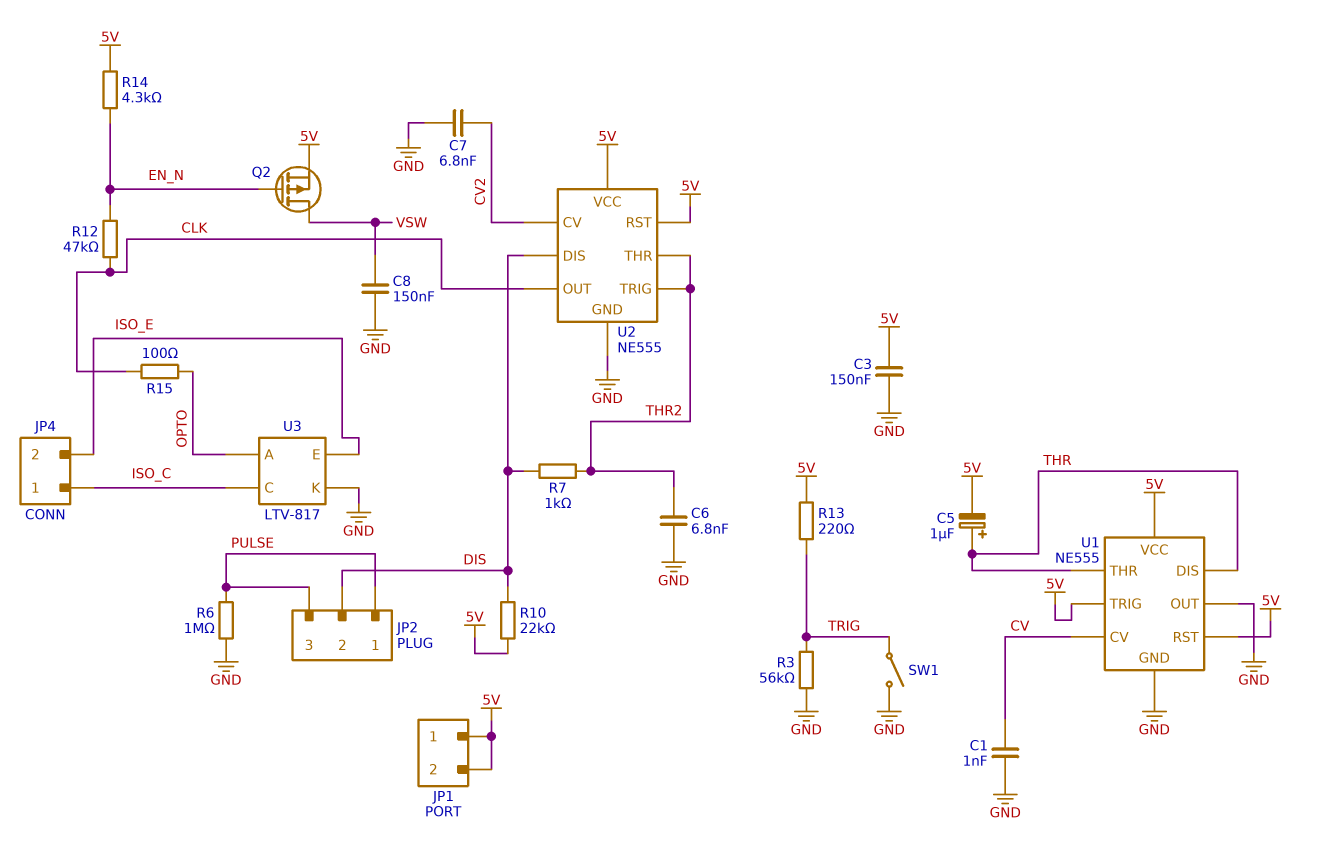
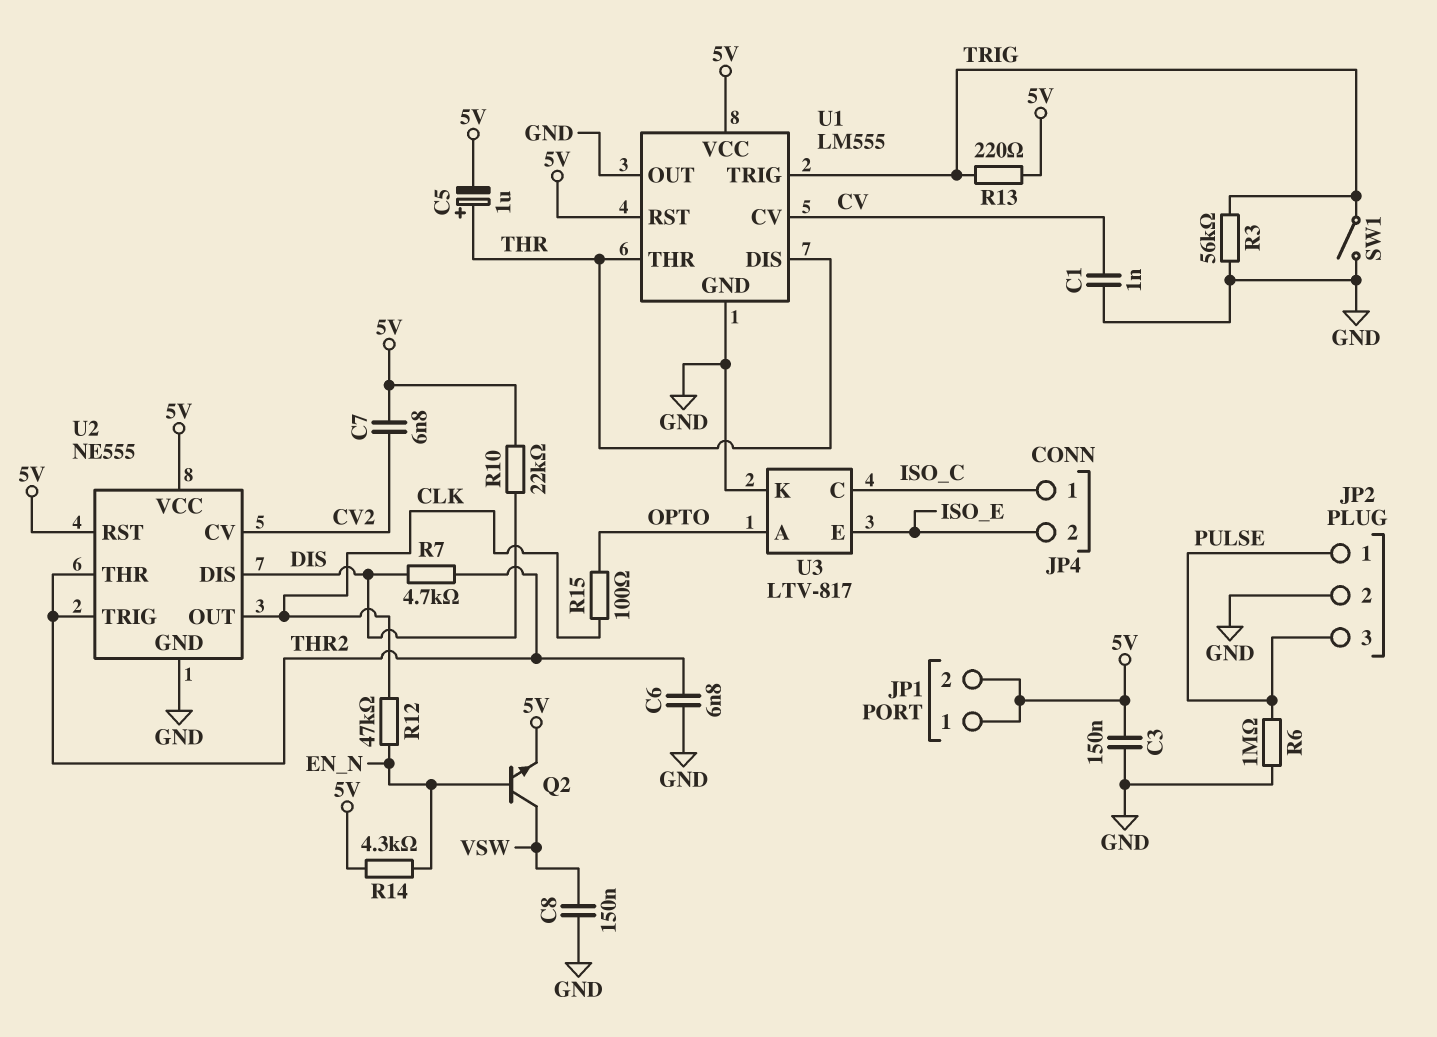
C7: 6.8nF (CV2, GND) -> 6.8nF (5V, CV2)
JP2 pin 2: DIS -> GND
Q2: PMOS (G EN_N, D VSW, S 5V) -> NPN (B EN_N, C VSW, E 5V)
R7: 1k (DIS, THR2) -> 4.7k (DIS, THR2)
U1: NE555 -> LM555
U1 pin TRIG: 5V -> TRIG

